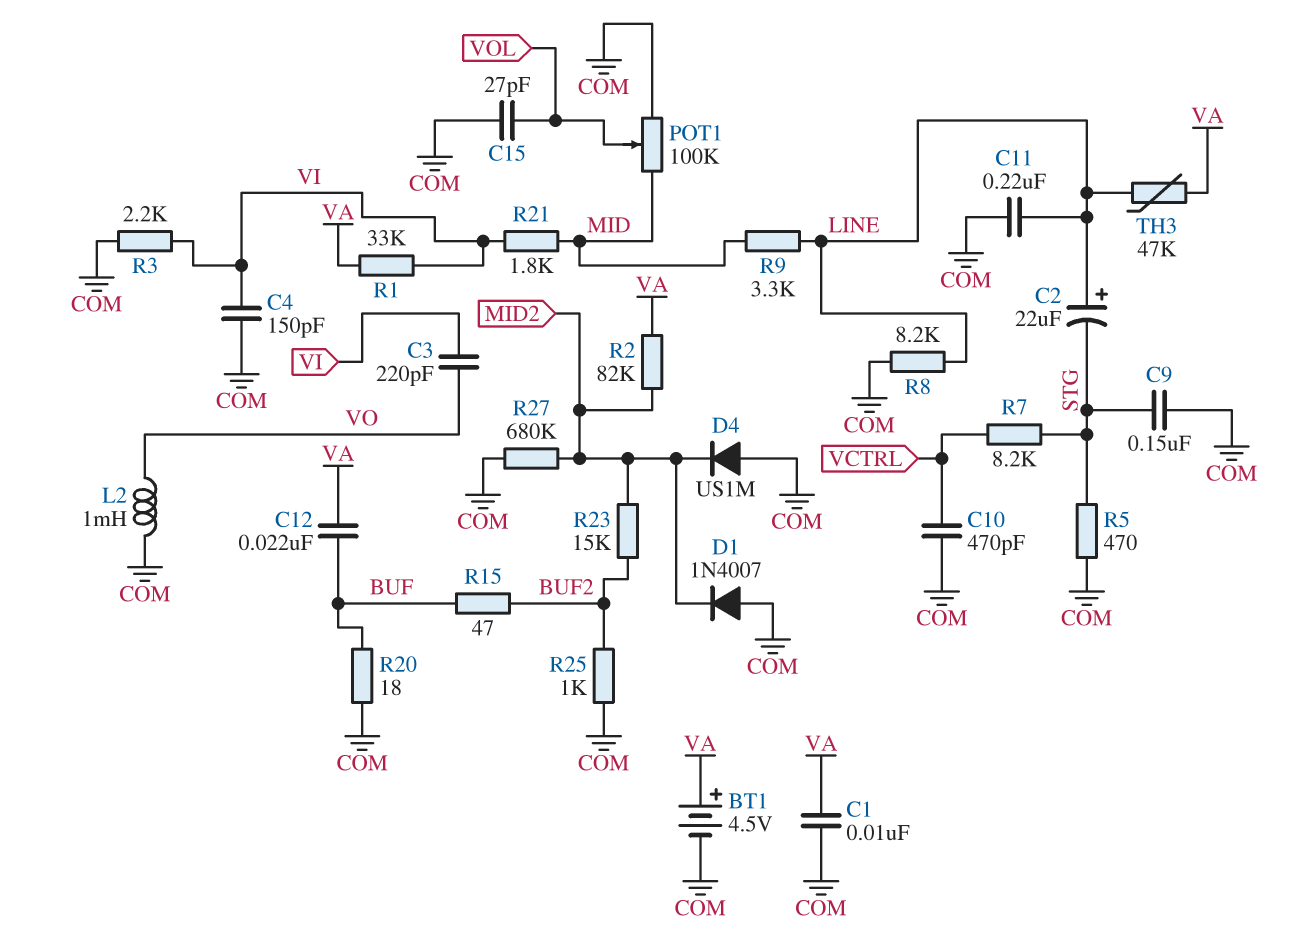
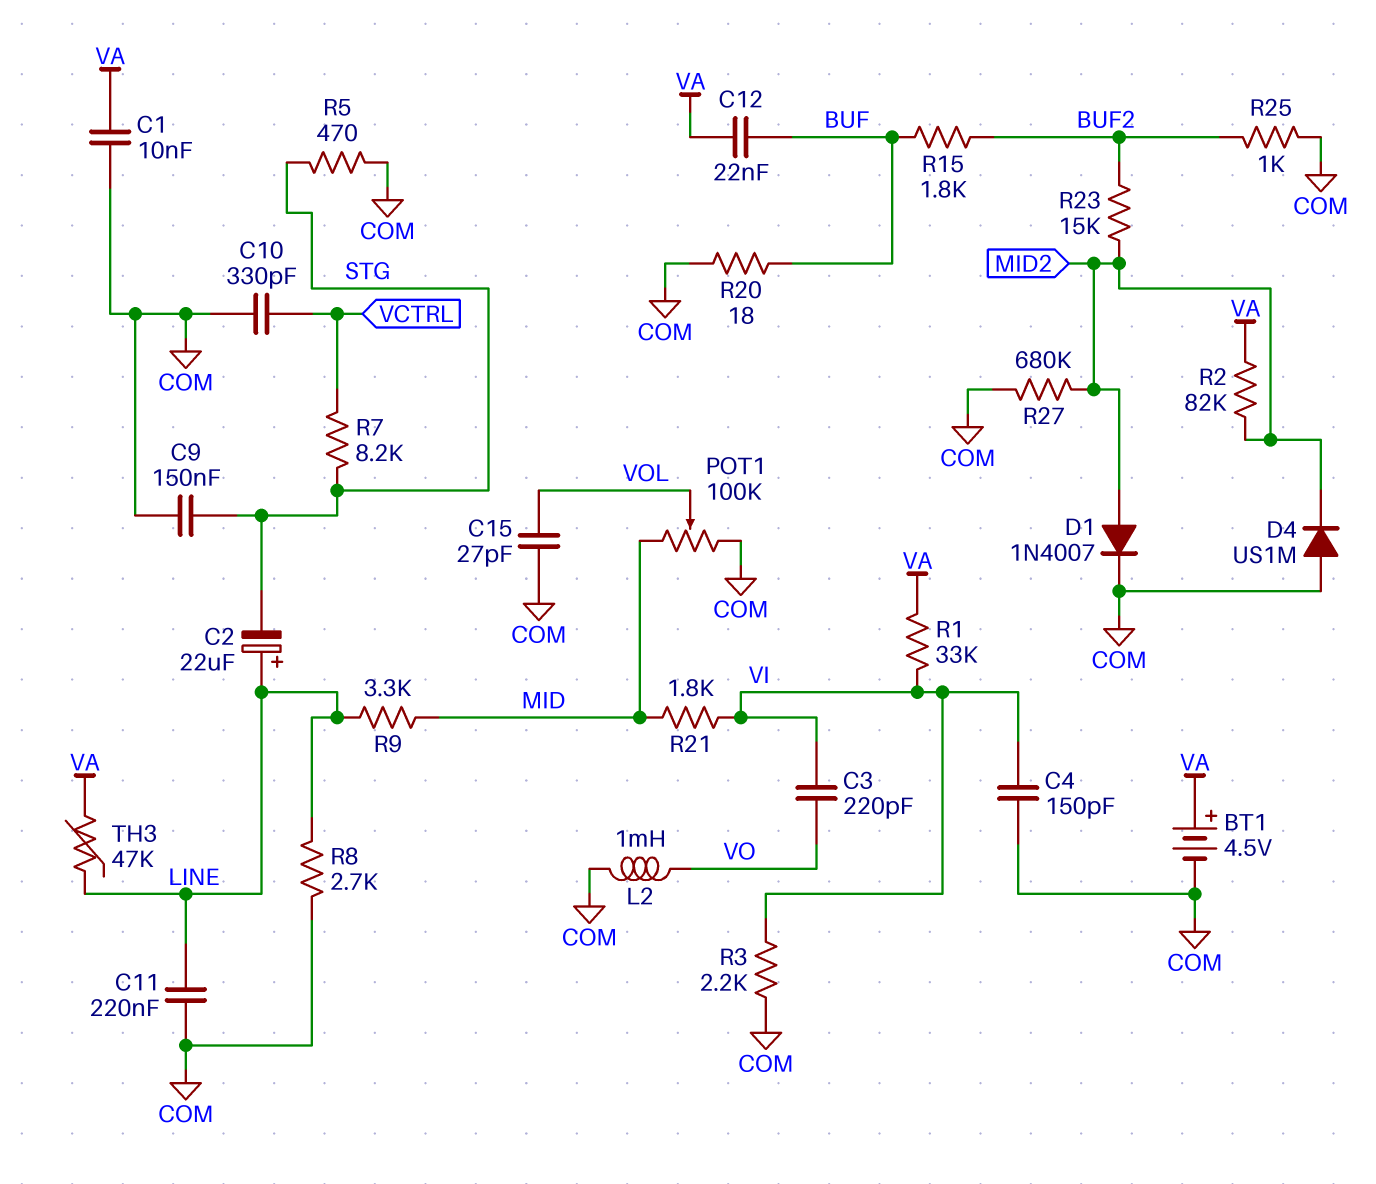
C10: 470pF (COM, VCTRL) -> 330pF (COM, VCTRL)
D1: diode 1N4007 (A COM, K MID2) -> diode 1N4007 (A MID2, K COM)
R8: 8.2k (COM, LINE) -> 2.7k (COM, LINE)
R15: 47 (BUF, BUF2) -> 1.8k (BUF, BUF2)

